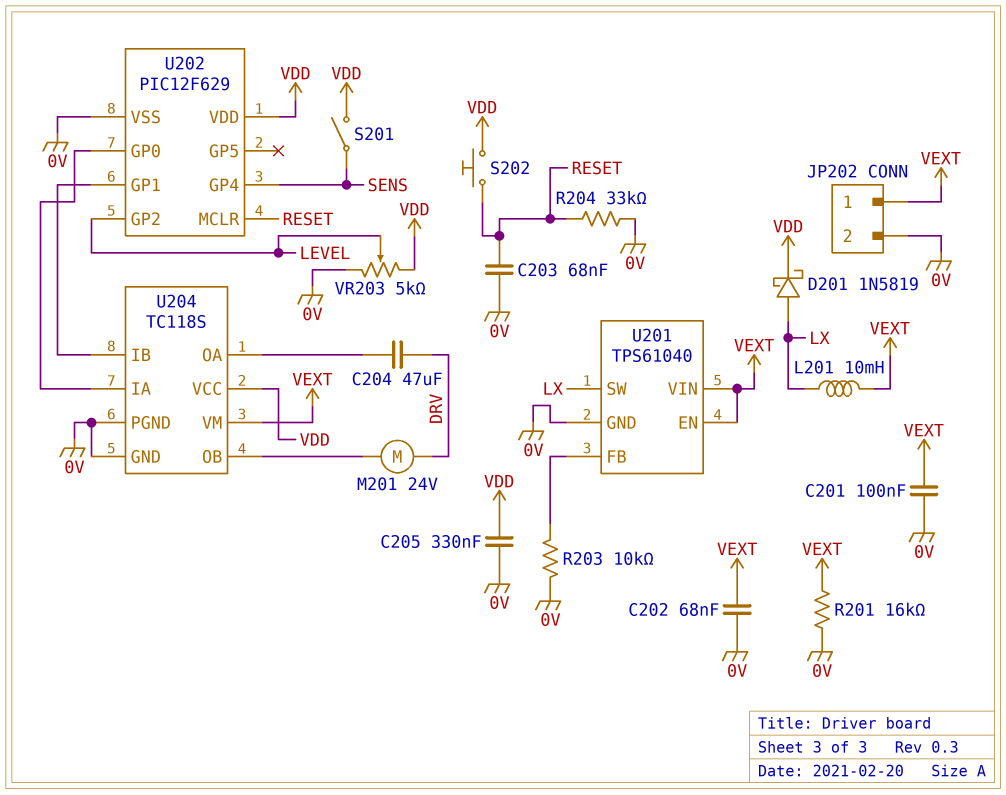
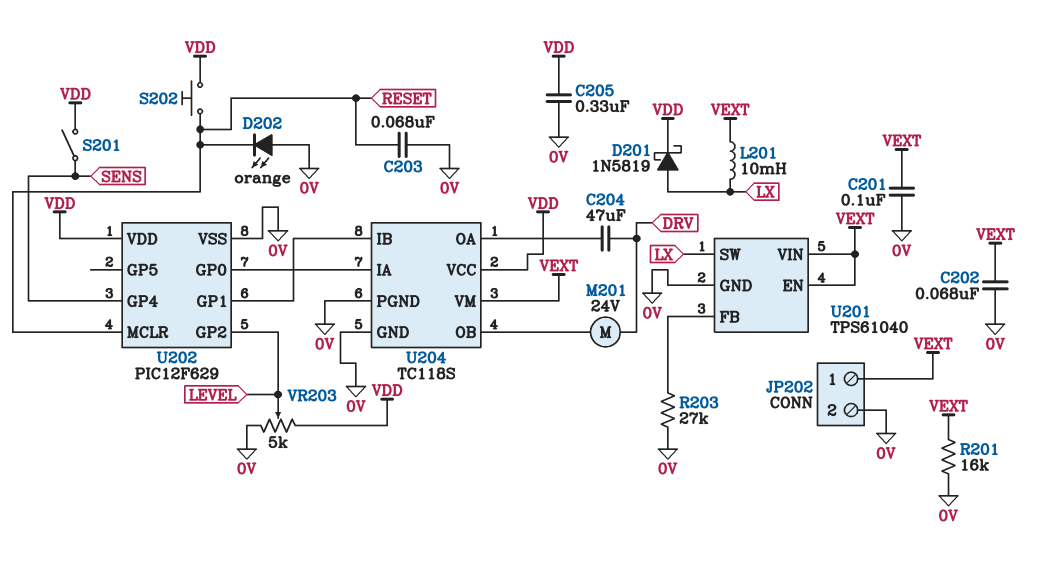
D202: none -> LED orange (A 0V, K RESET)
R203: 10k (0V, U201/FB) -> 27k (0V, U201/FB)
R204: 33k (0V, RESET) -> none

